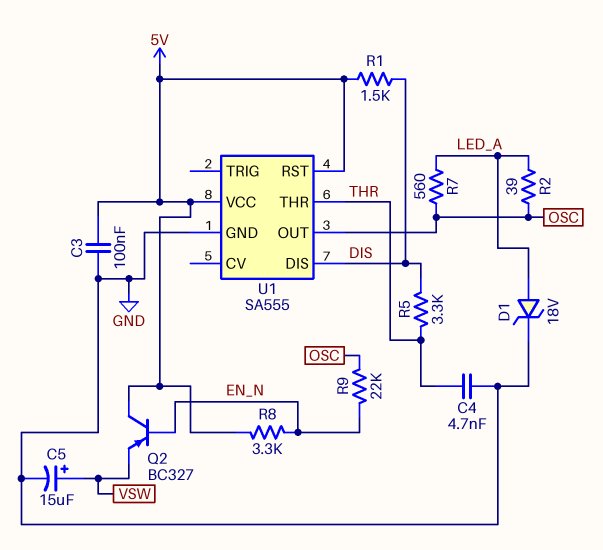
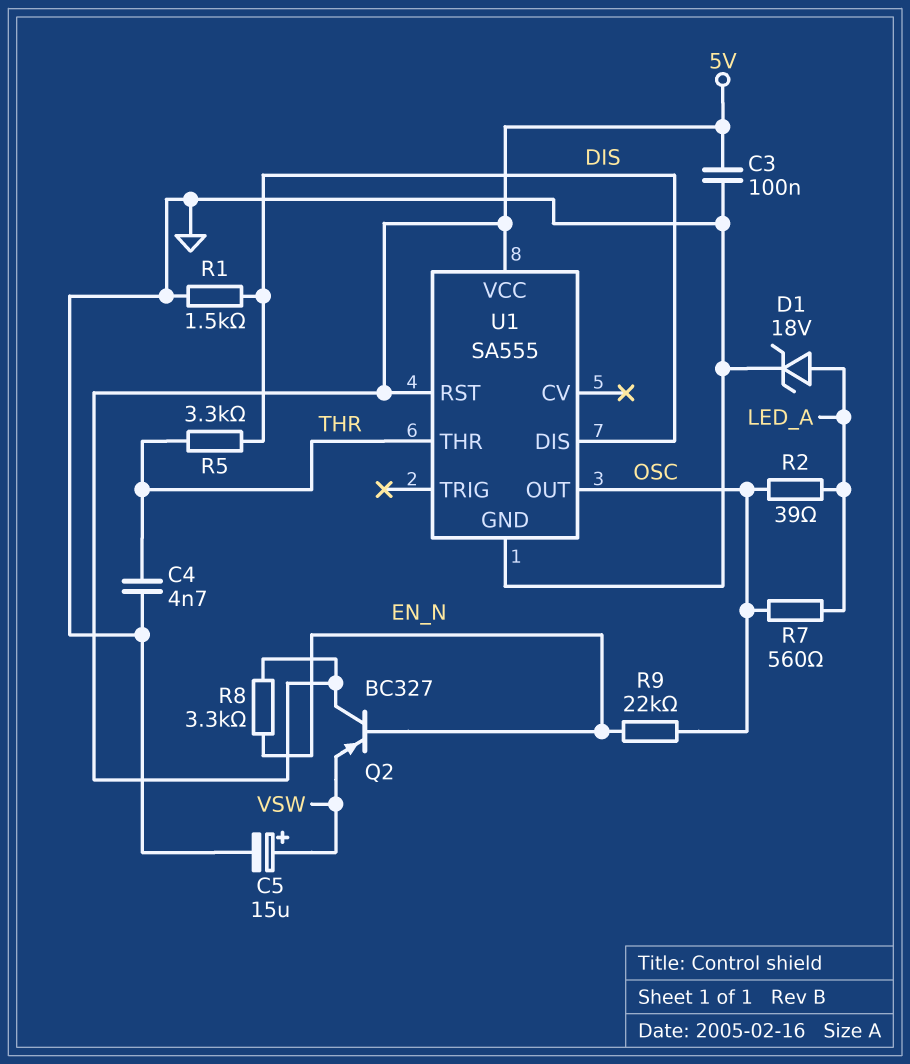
R1: 1.5k (5V, DIS) -> 1.5k (DIS, GND)

